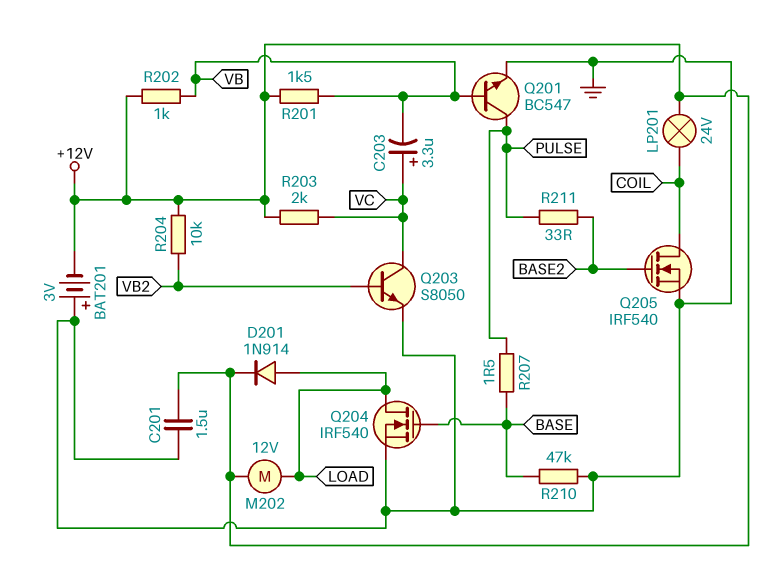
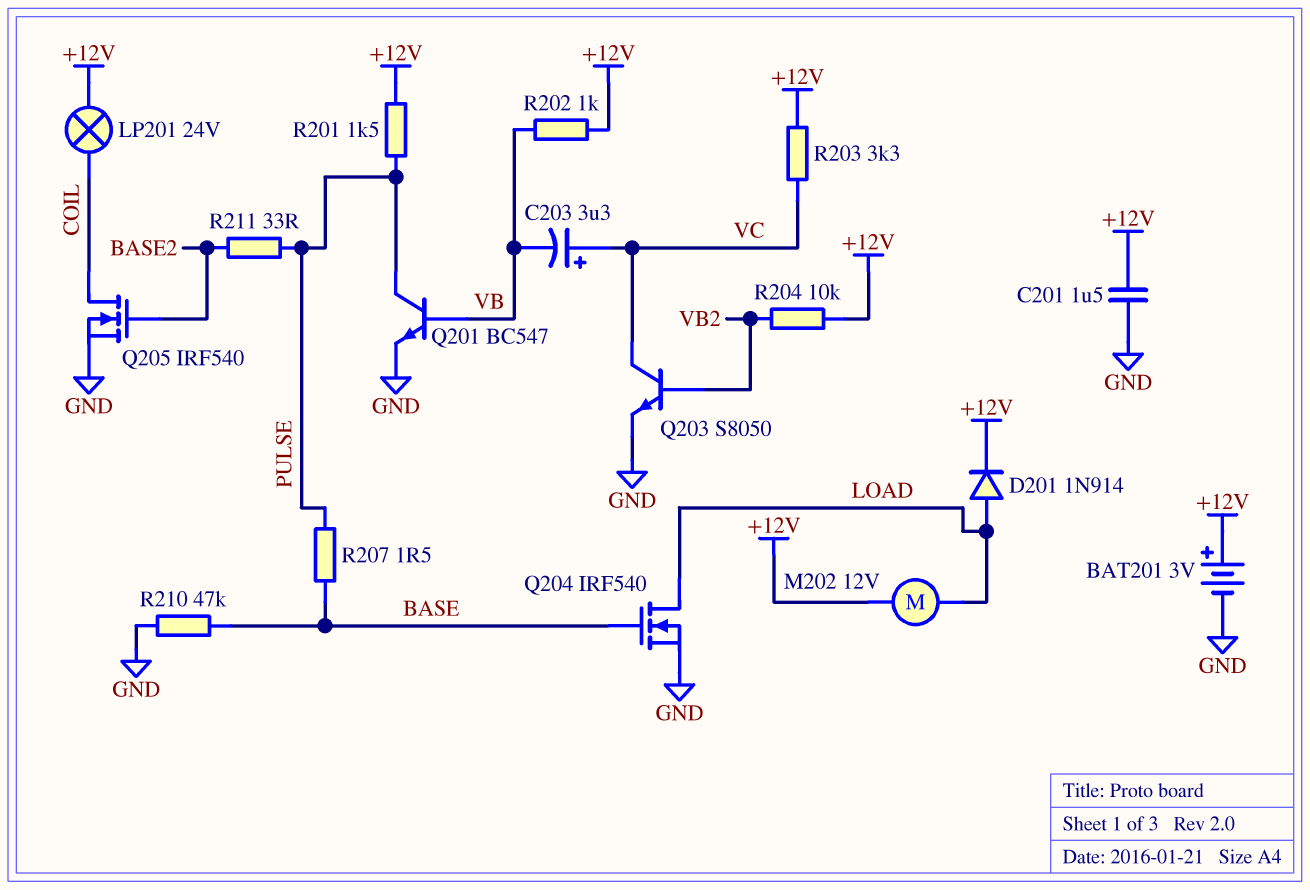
BAT201: 3V (plus GND, minus +12V) -> 3V (plus +12V, minus GND)
R201: 1.5k (+12V, VB) -> 1.5k (+12V, PULSE)
R203: 2k (+12V, VC) -> 3.3k (+12V, VC)

